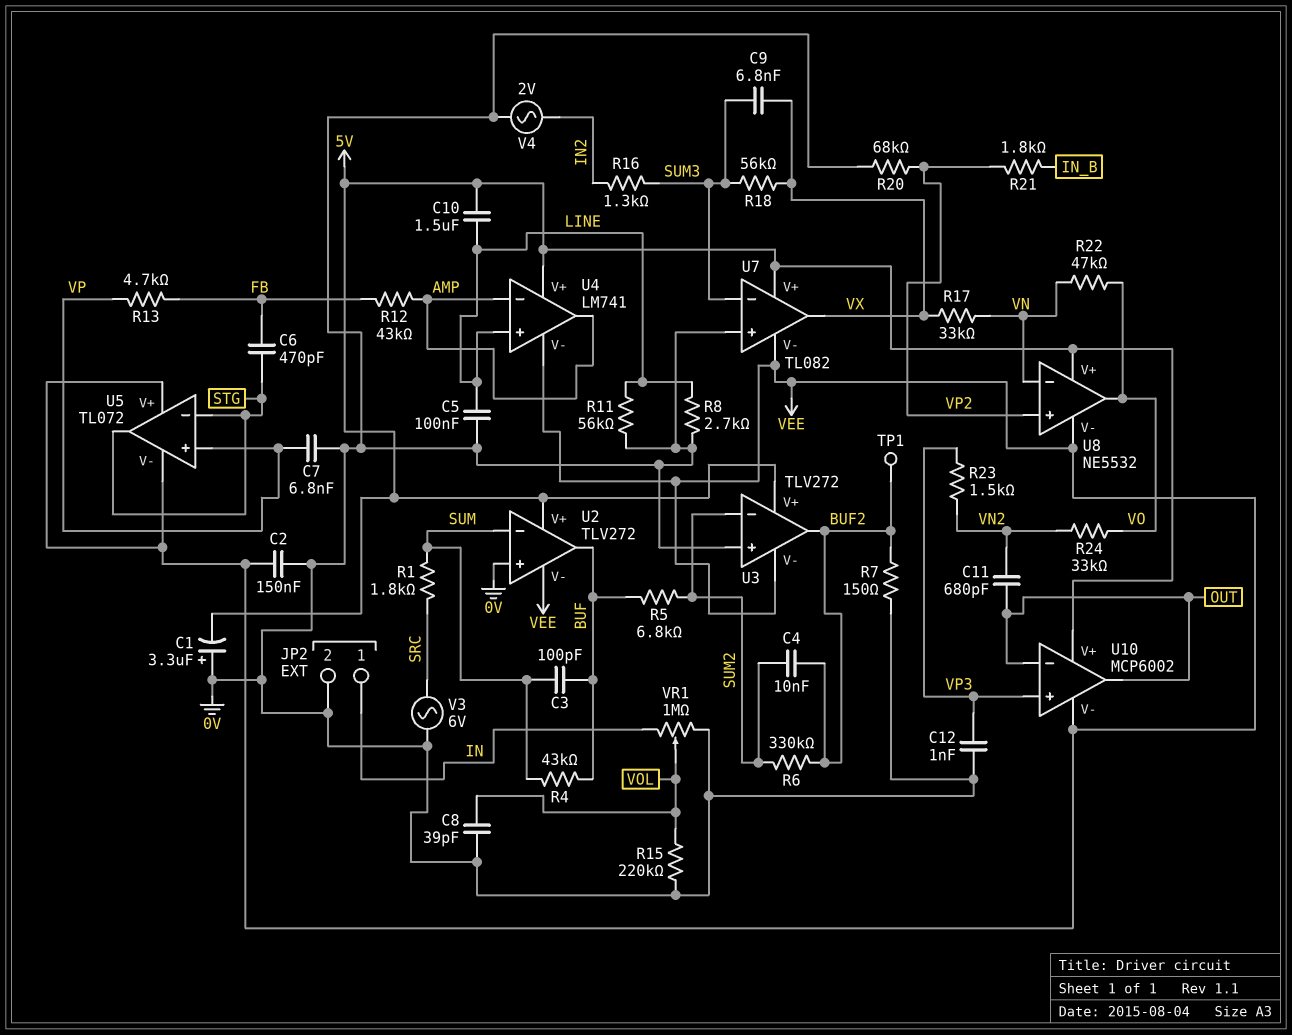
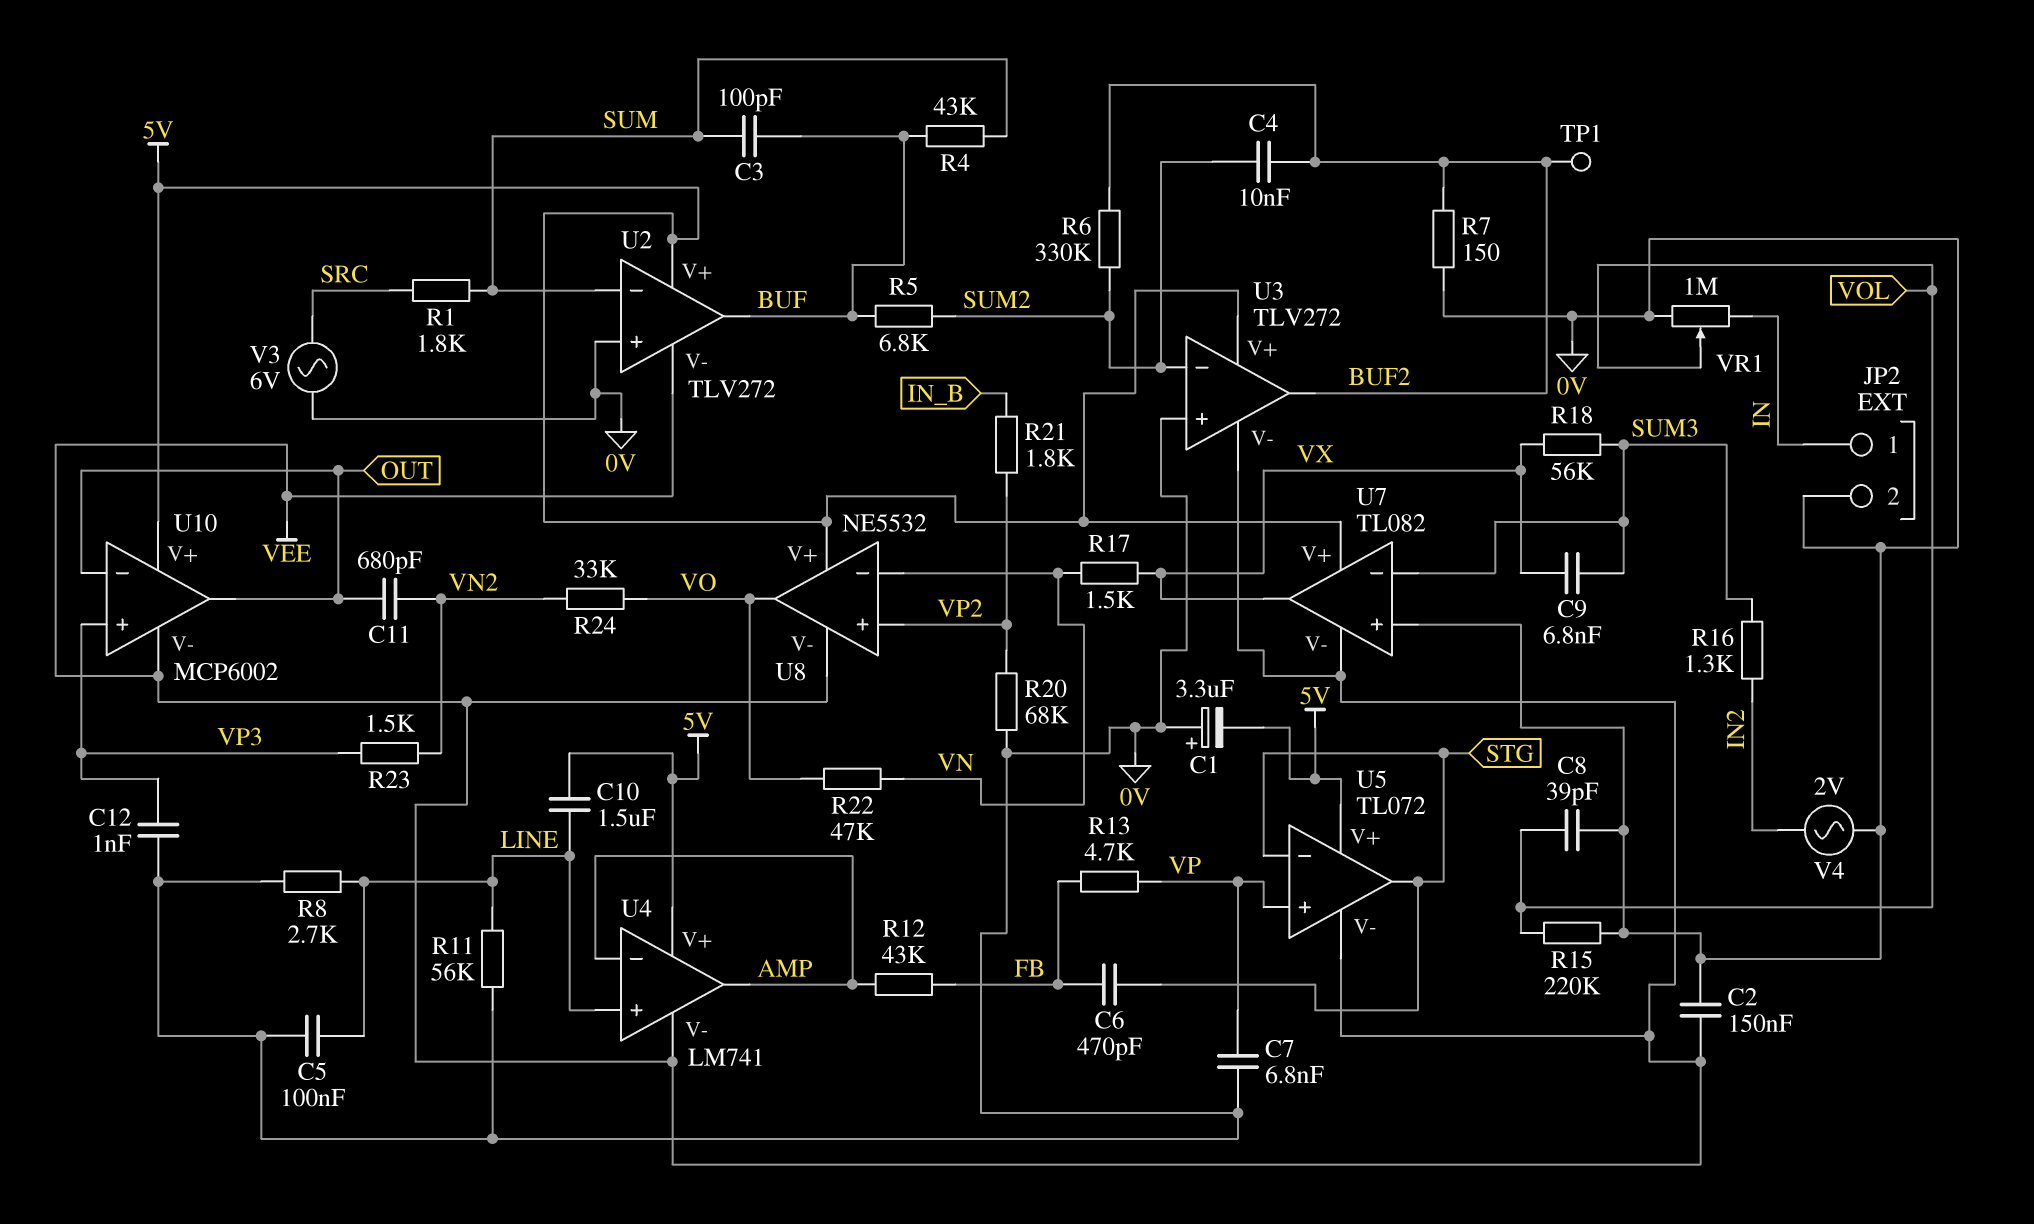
R17: 33k (VN, VX) -> 1.5k (VN, VX)
U5 pin V+: VEE -> 5V

